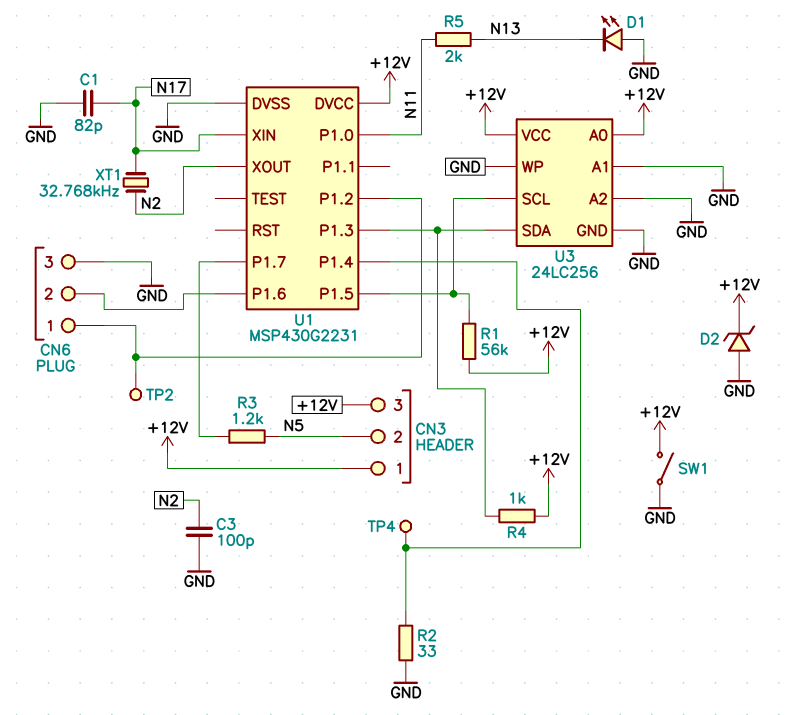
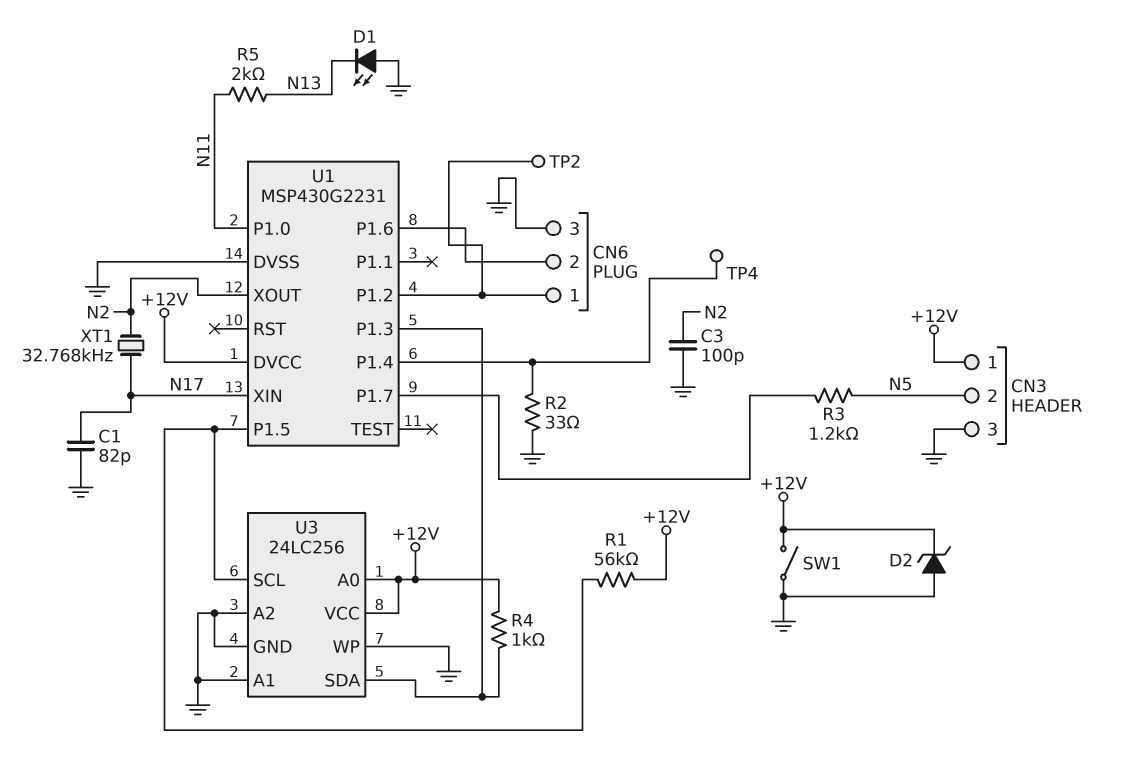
CN3 pin 3: +12V -> GND

